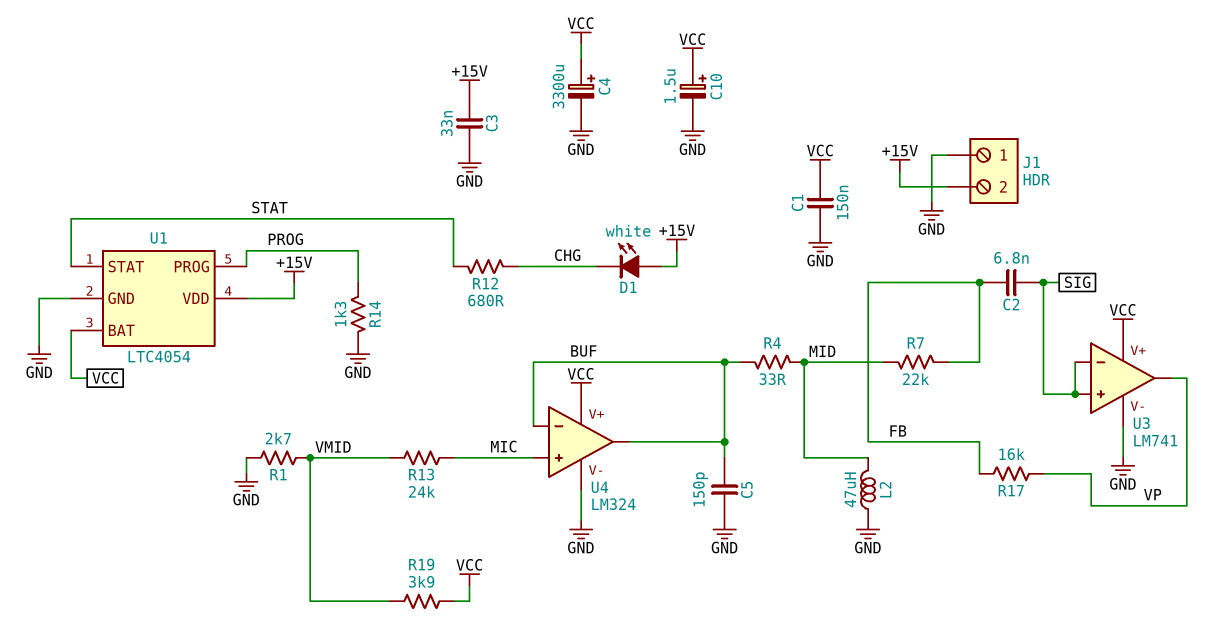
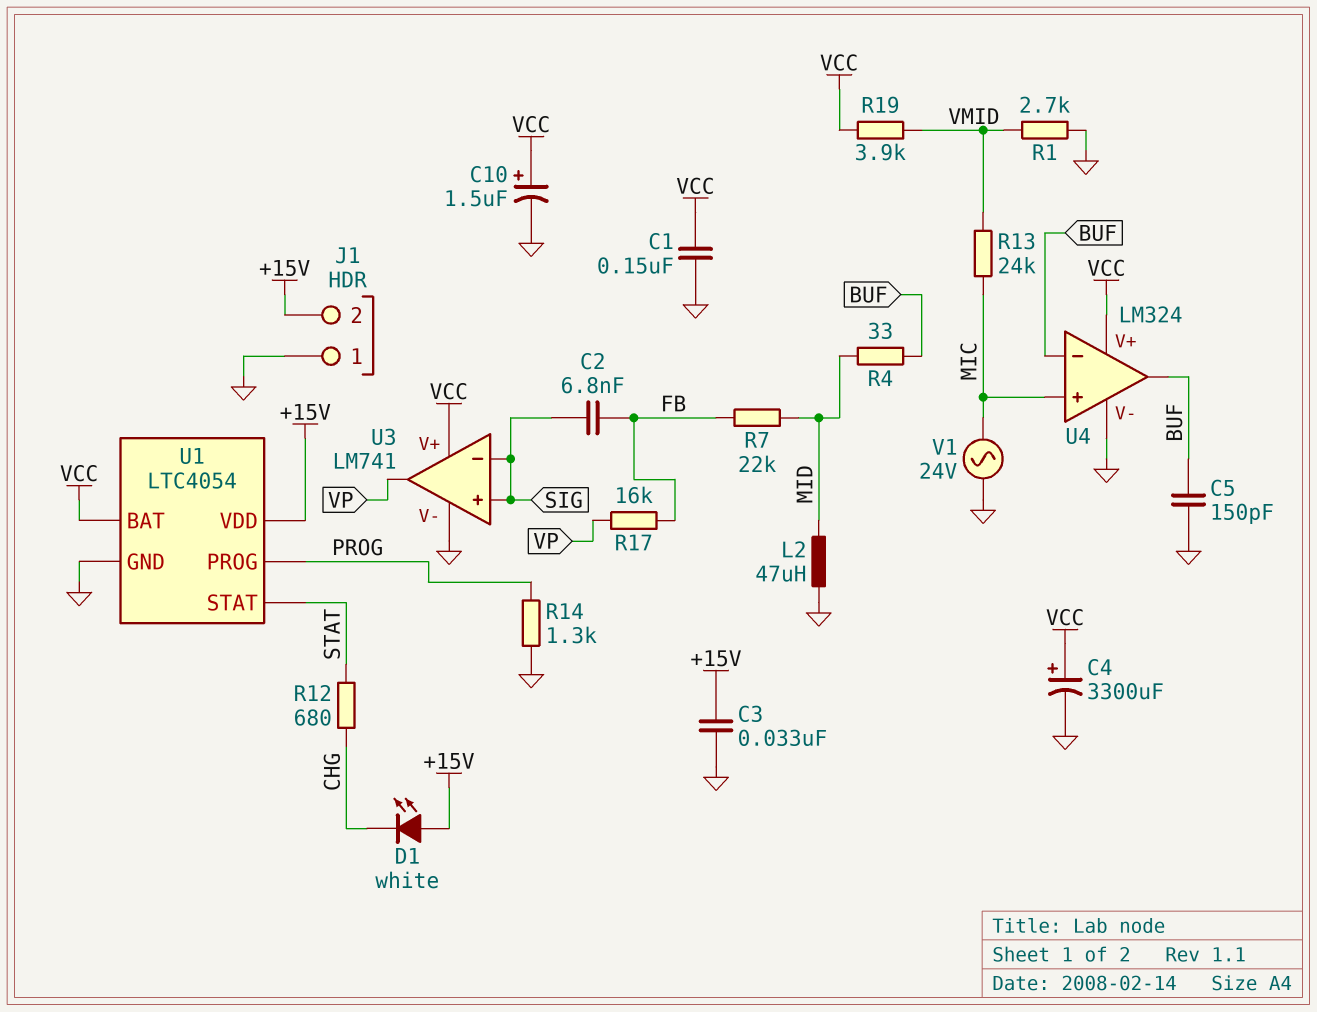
V1: none -> AC 24V (GND, MIC)

